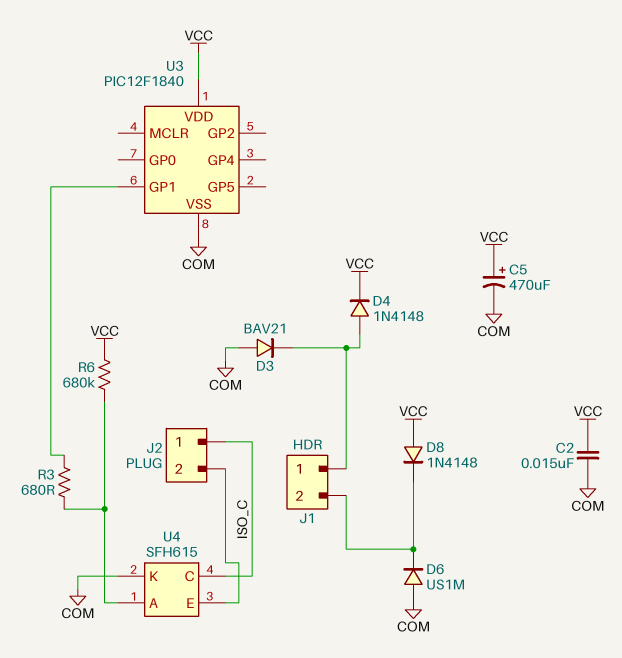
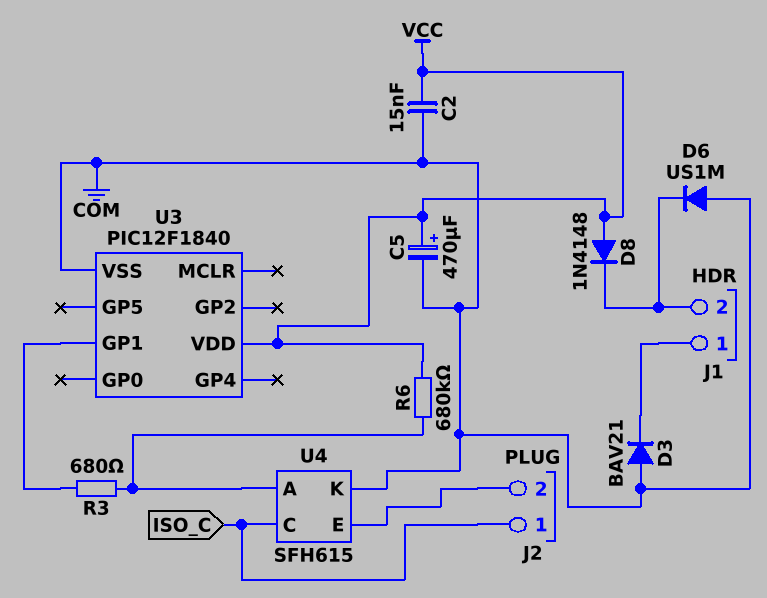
D4: diode 1N4148 (A J1/1, K VCC) -> none

